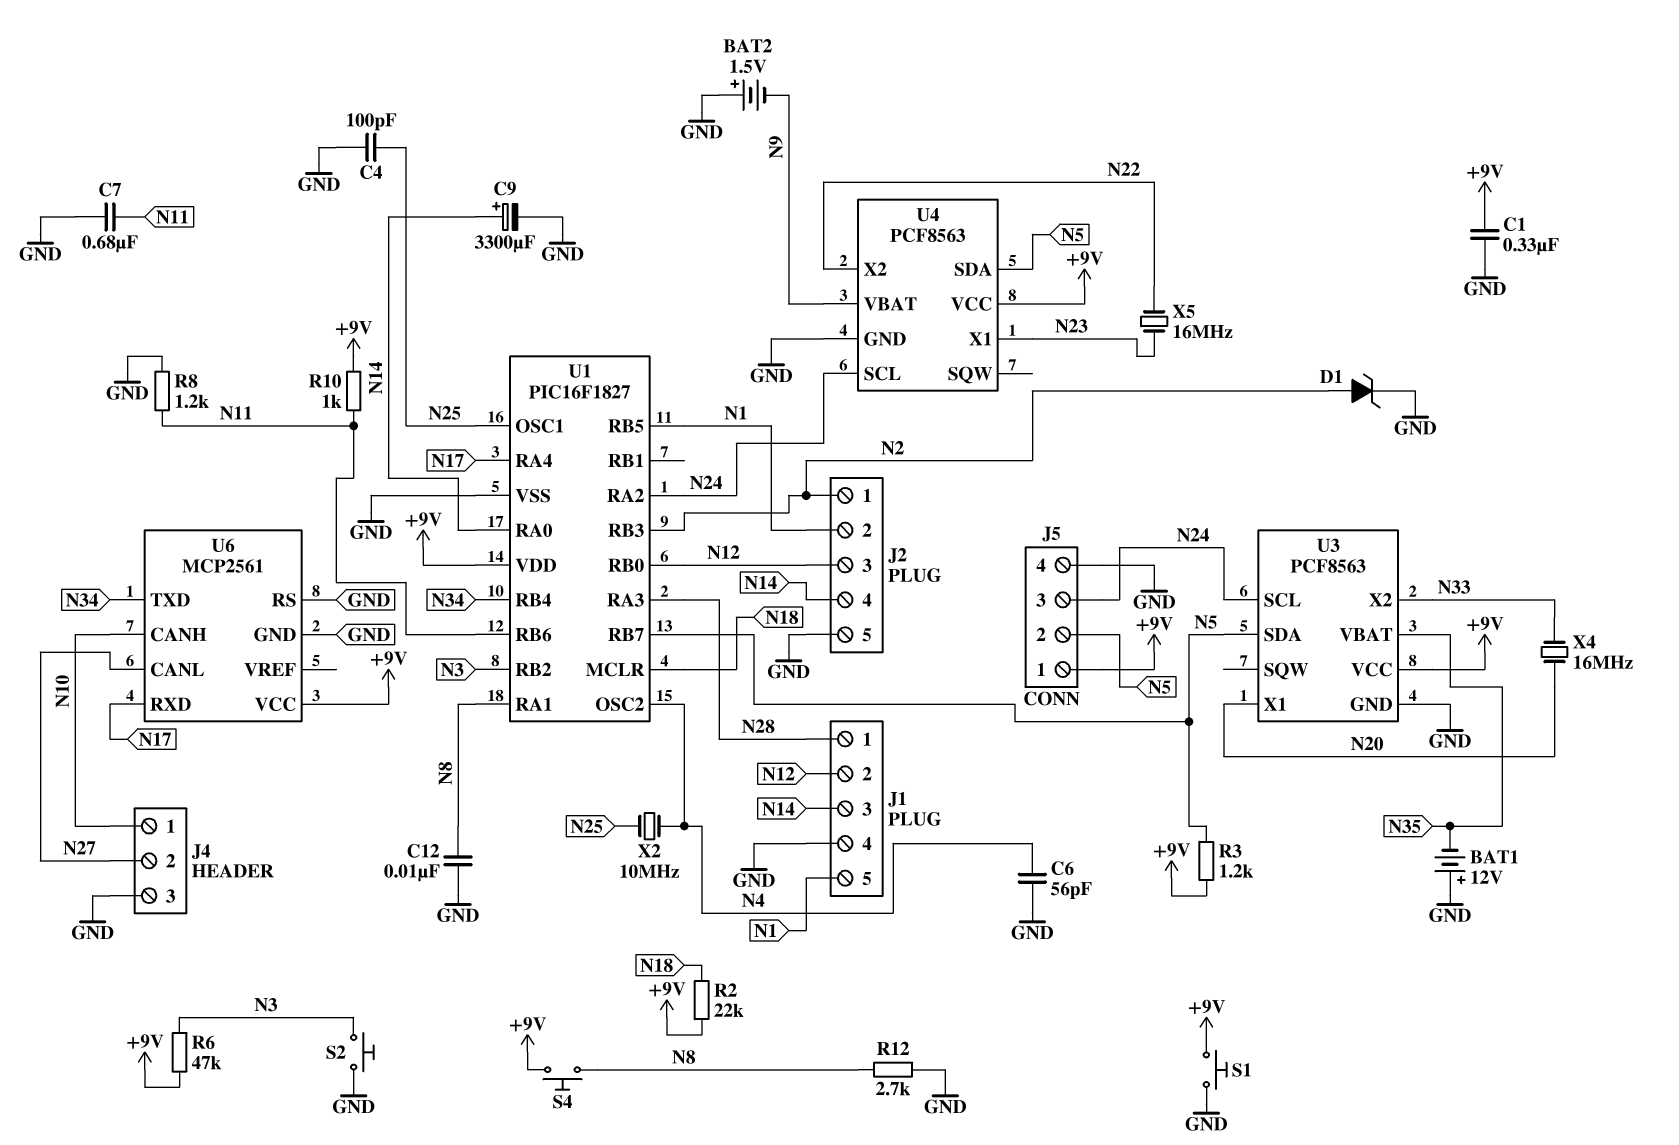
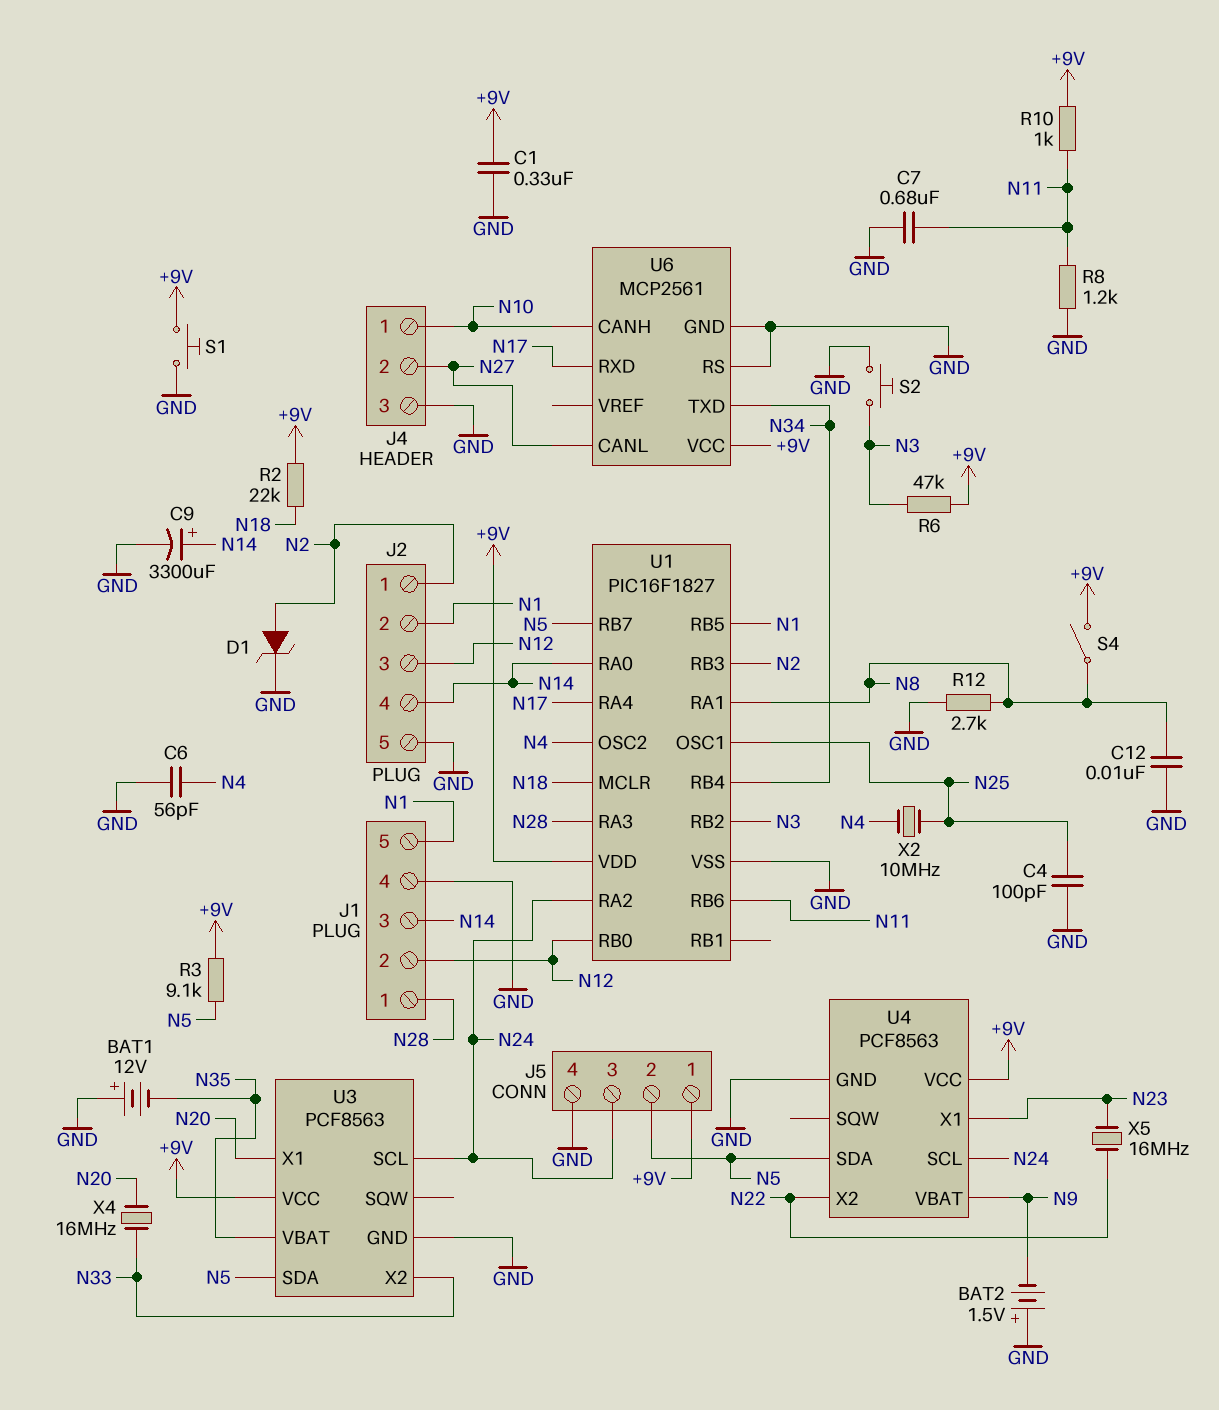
R3: 1.2k (+9V, N5) -> 9.1k (+9V, N5)
S4: button (+9V, N8) -> switch (+9V, N8)

